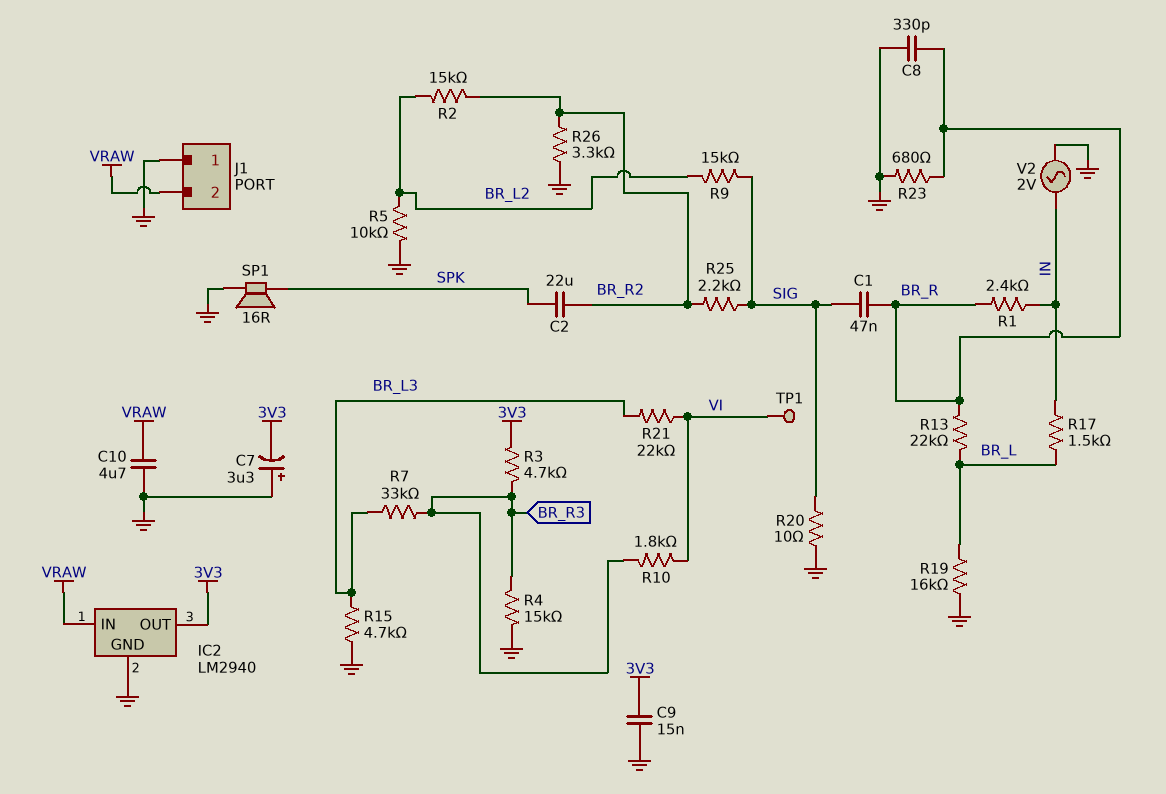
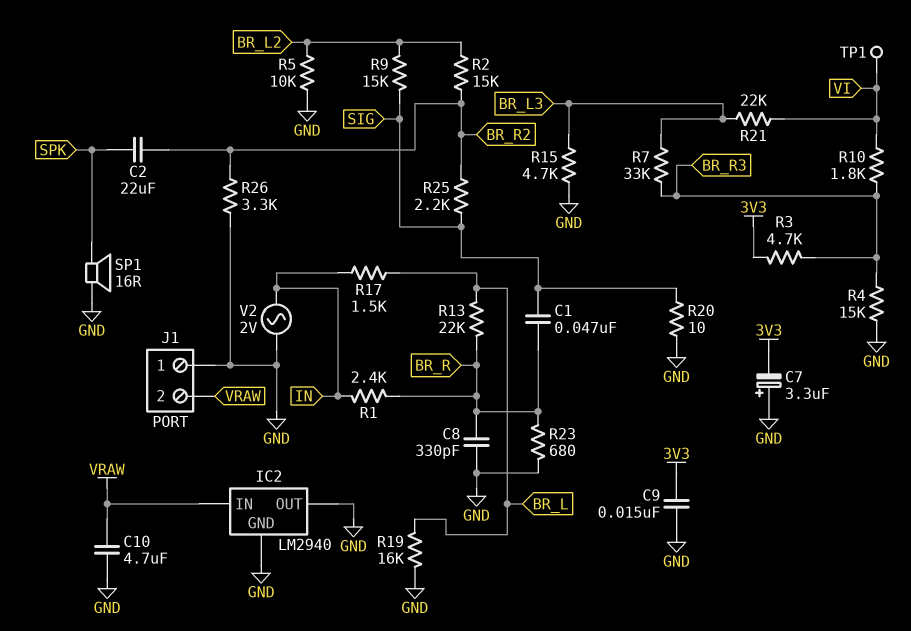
IC2 pin OUT: 3V3 -> GND

